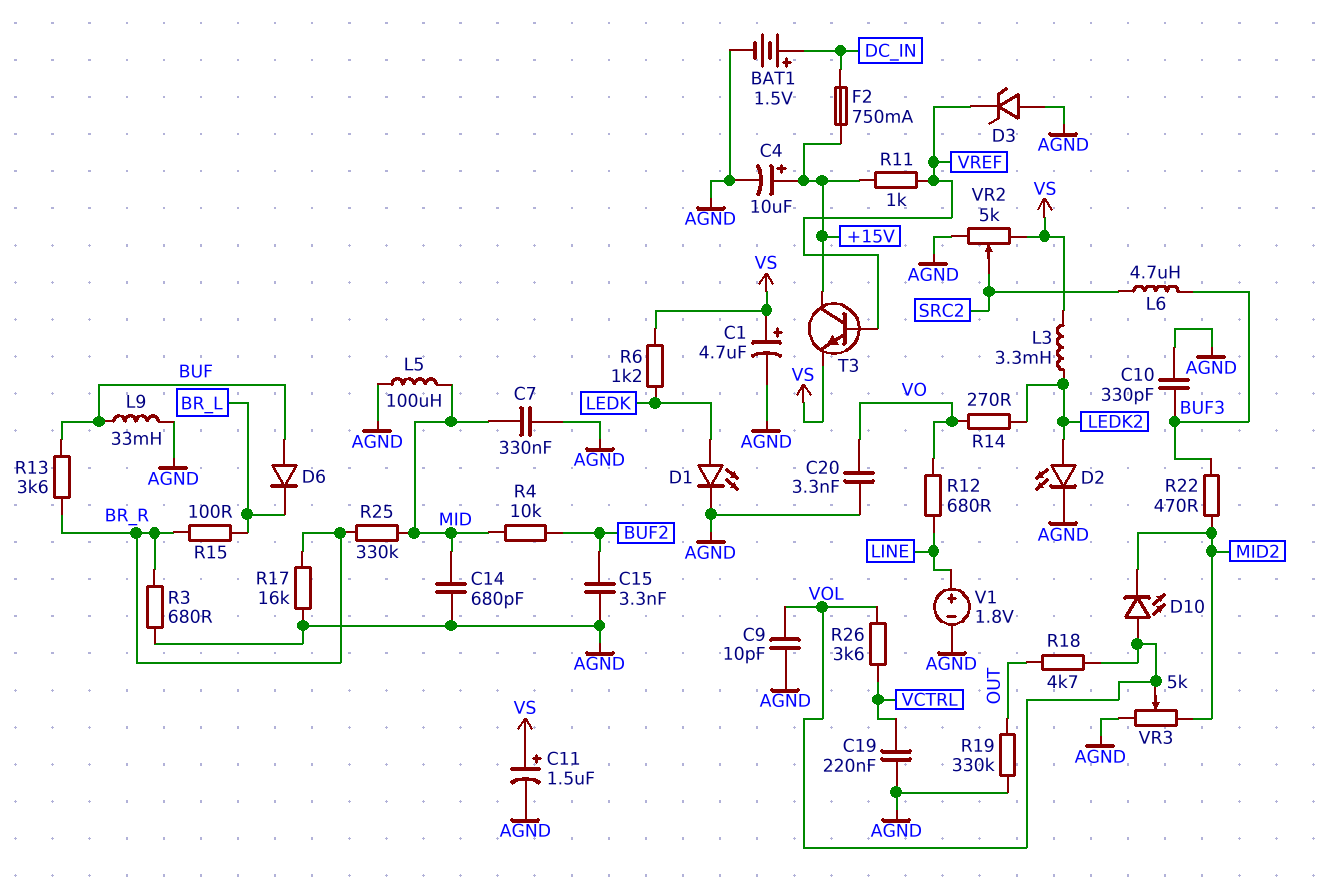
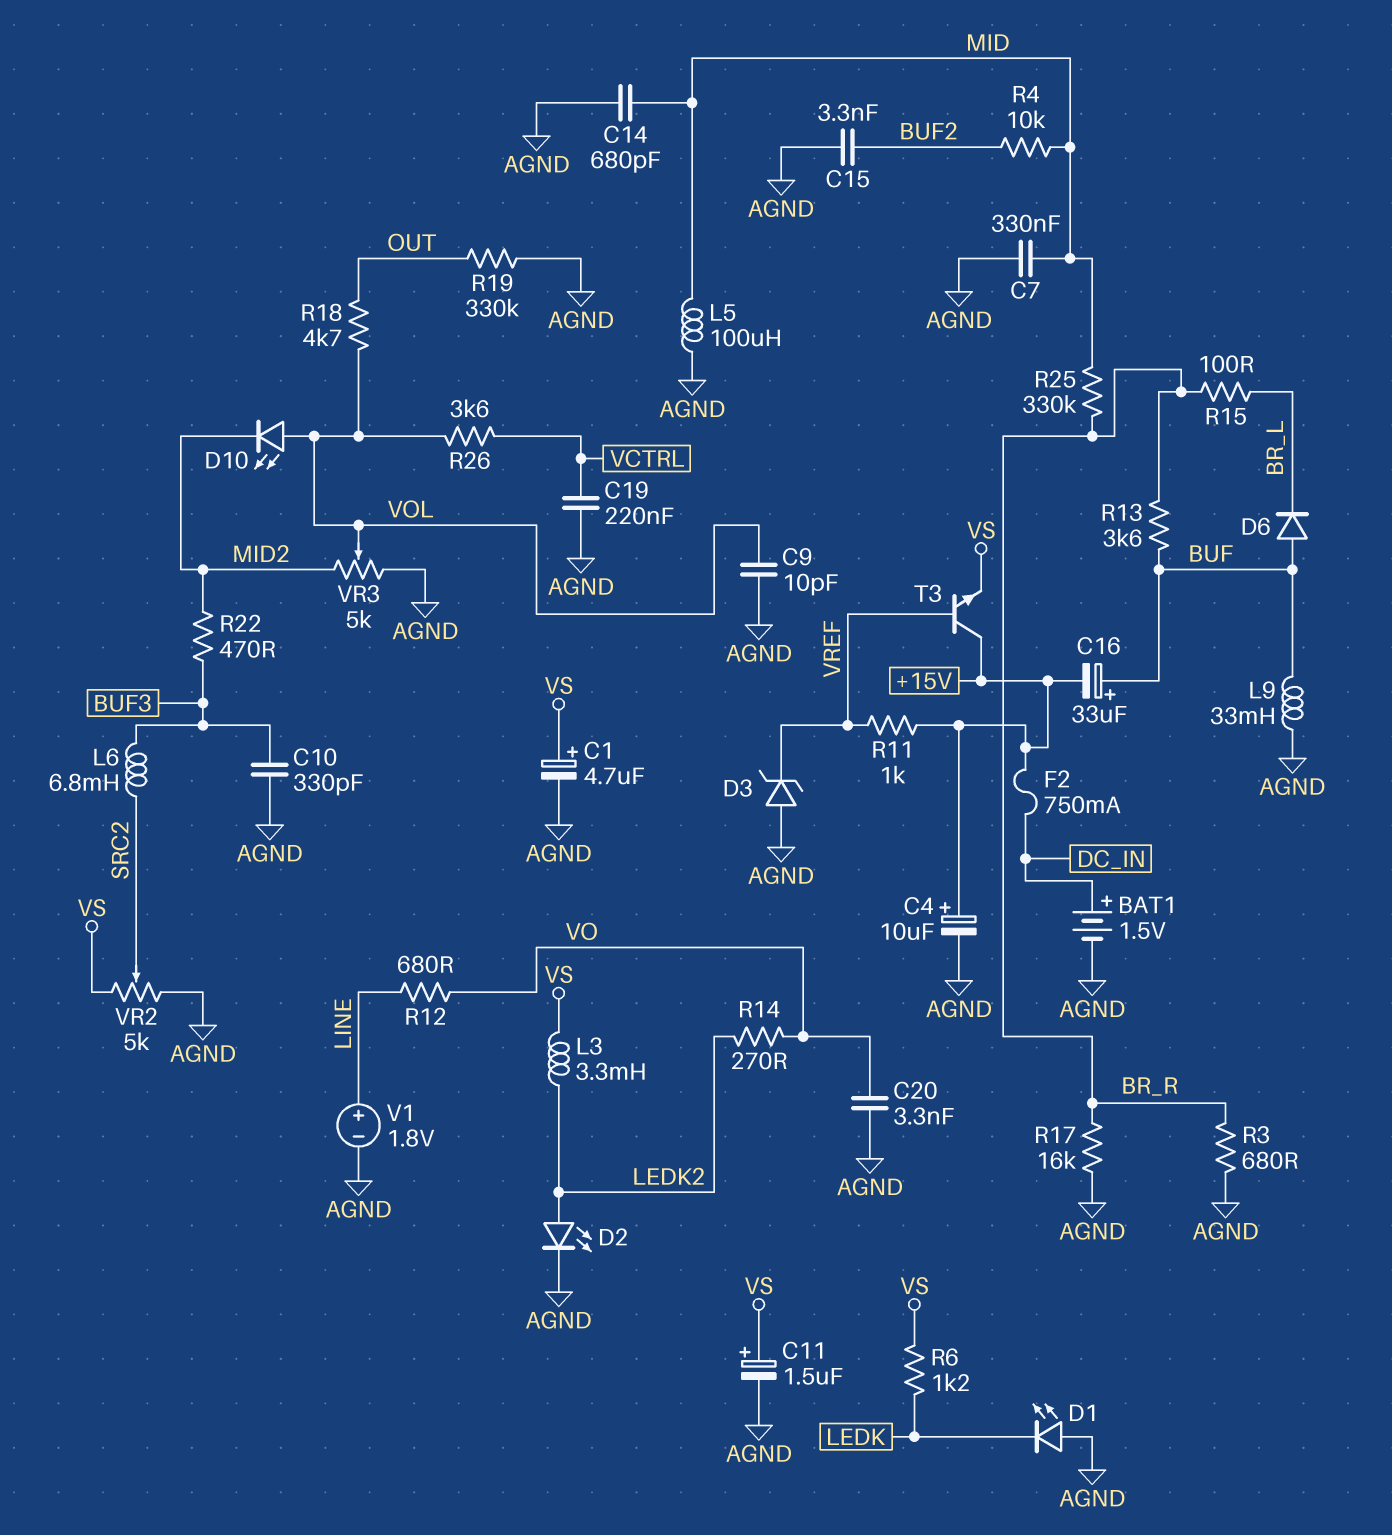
C16: none -> 33uF (plus BUF, minus +15V)
D1: LED (A LEDK, K AGND) -> LED (A AGND, K LEDK)
L6: 4.7uH (BUF3, SRC2) -> 6.8mH (BUF3, SRC2)

